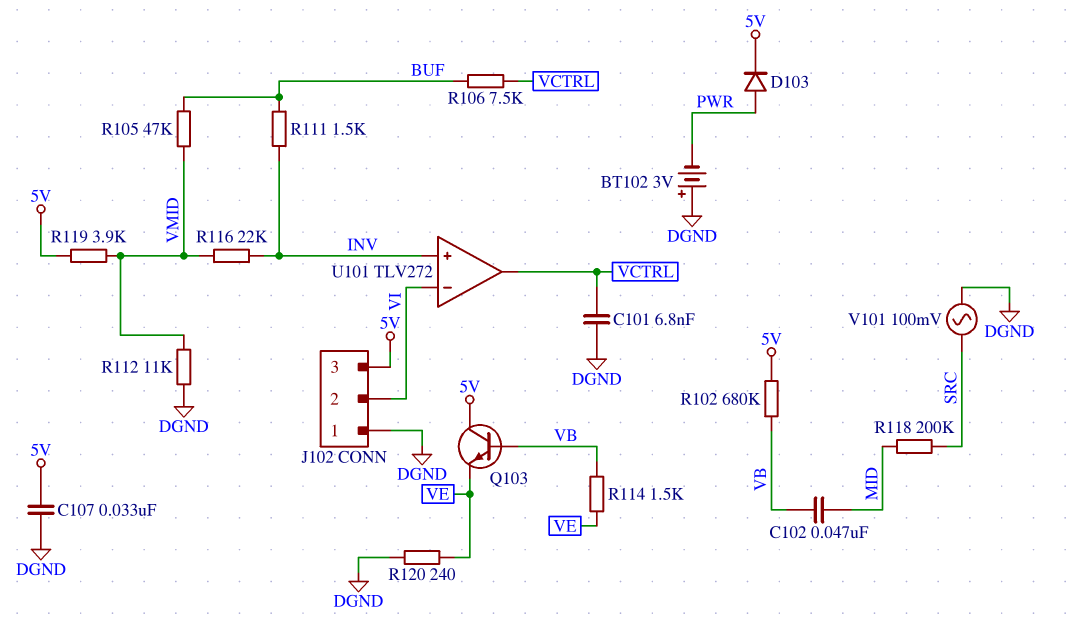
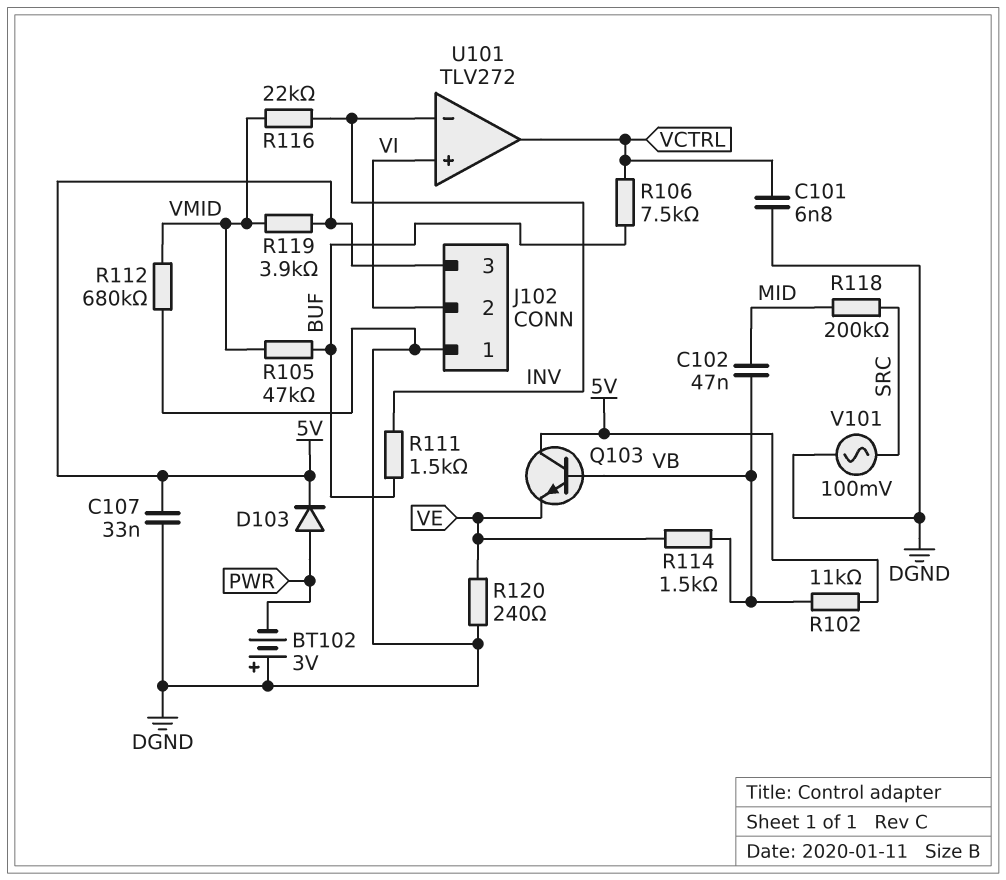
R102: 680k (5V, VB) -> 11k (5V, VB)
R112: 11k (DGND, VMID) -> 680k (DGND, VMID)
U101 pin in+: INV -> VI
U101 pin in-: VI -> INV

